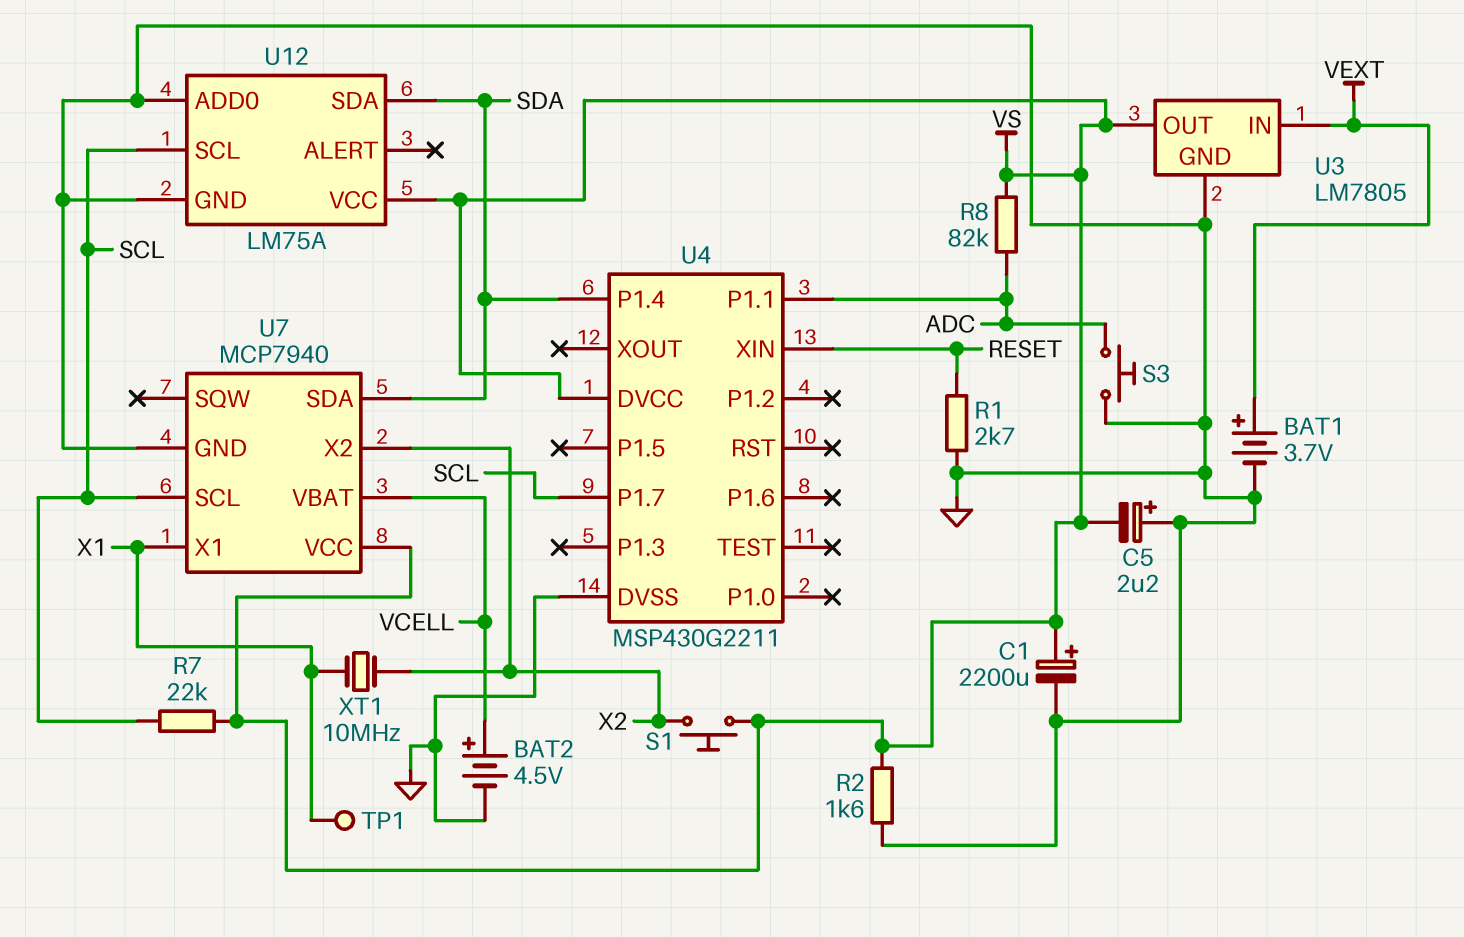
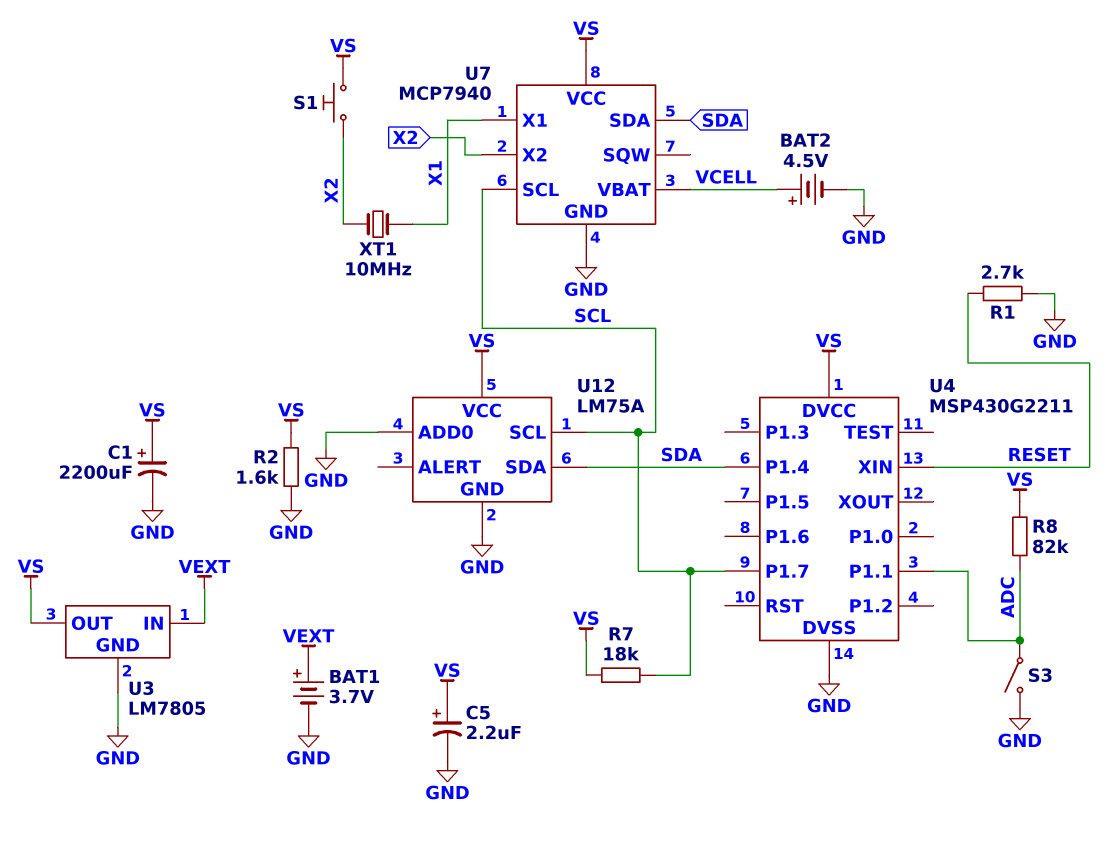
C5: 2.2uF (plus GND, minus VS) -> 2.2uF (plus VS, minus GND)
R7: 22k (SCL, VS) -> 18k (SCL, VS)
S3: button (ADC, GND) -> switch (ADC, GND)
TP1: test point (X1) -> none

